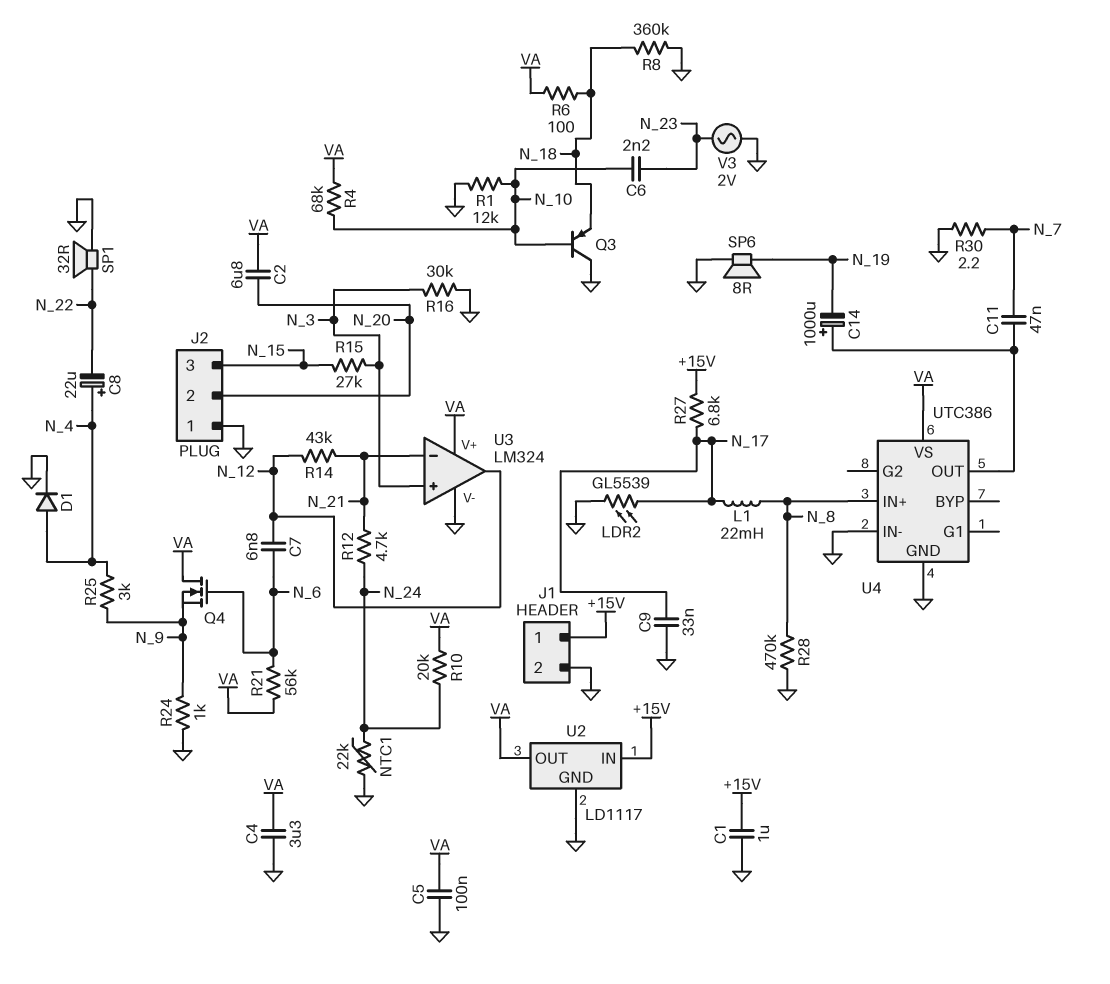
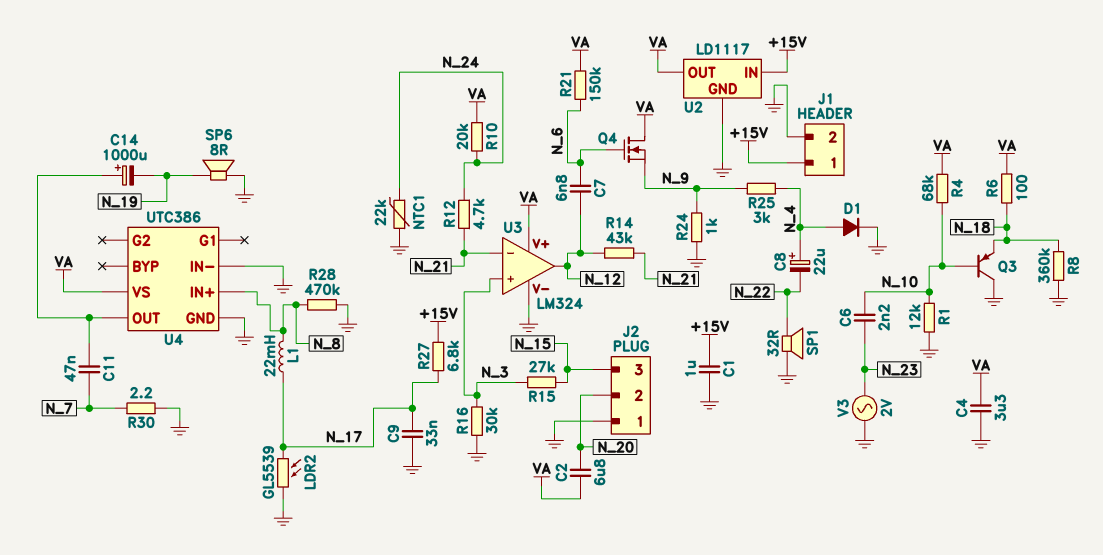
C5: 100nF (GND, VA) -> none
R21: 56k (N_6, VA) -> 150k (N_6, VA)

